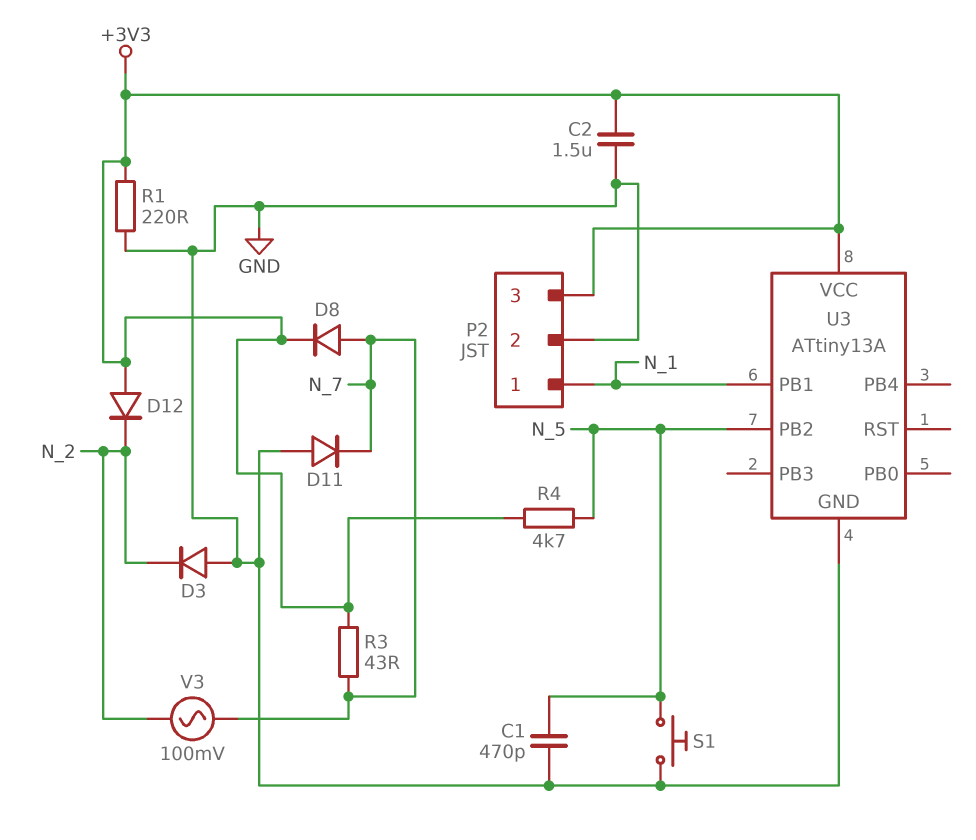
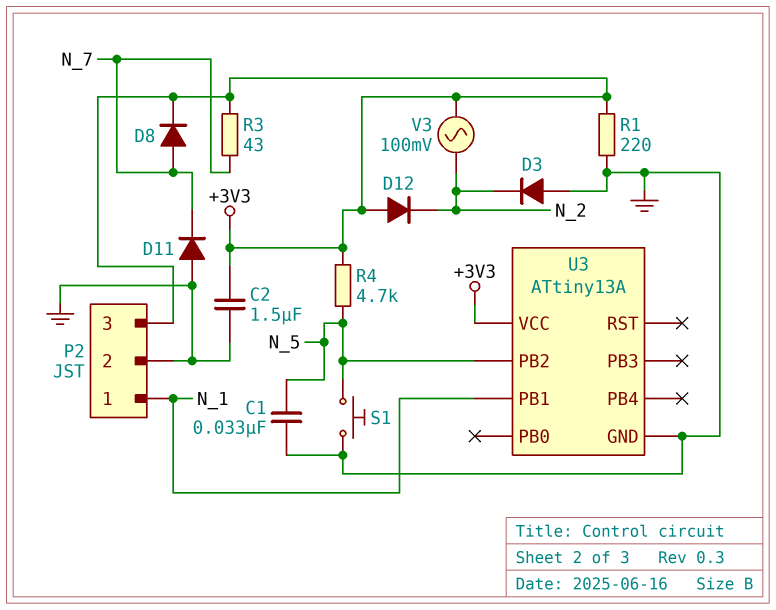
C1: 470pF (GND, N_5) -> 33nF (GND, N_5)
V3: AC 100mV (N_2, N_7) -> AC 100mV (+3V3, N_2)

